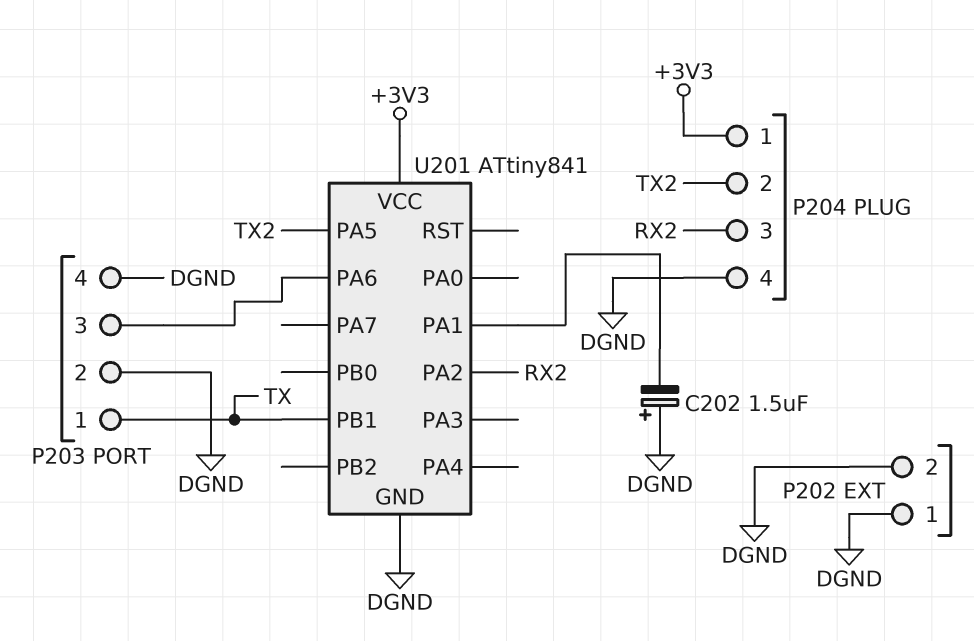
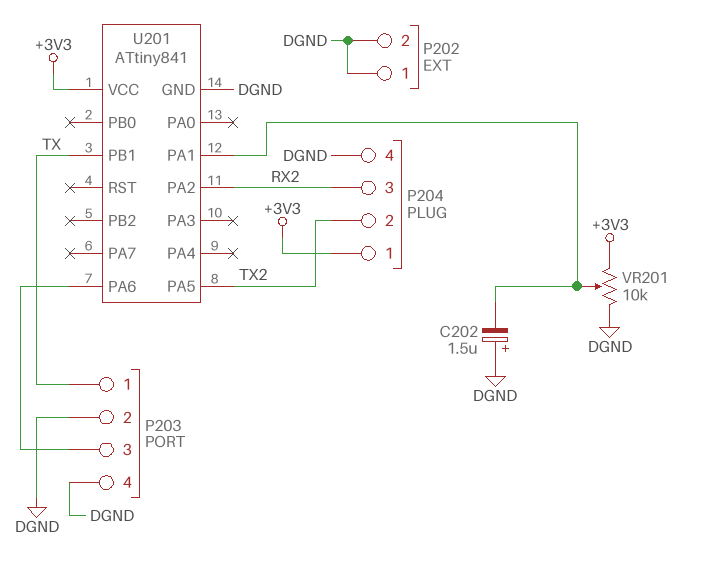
VR201: none -> 10k (+3V3, DGND, wiper U201/PA1)

